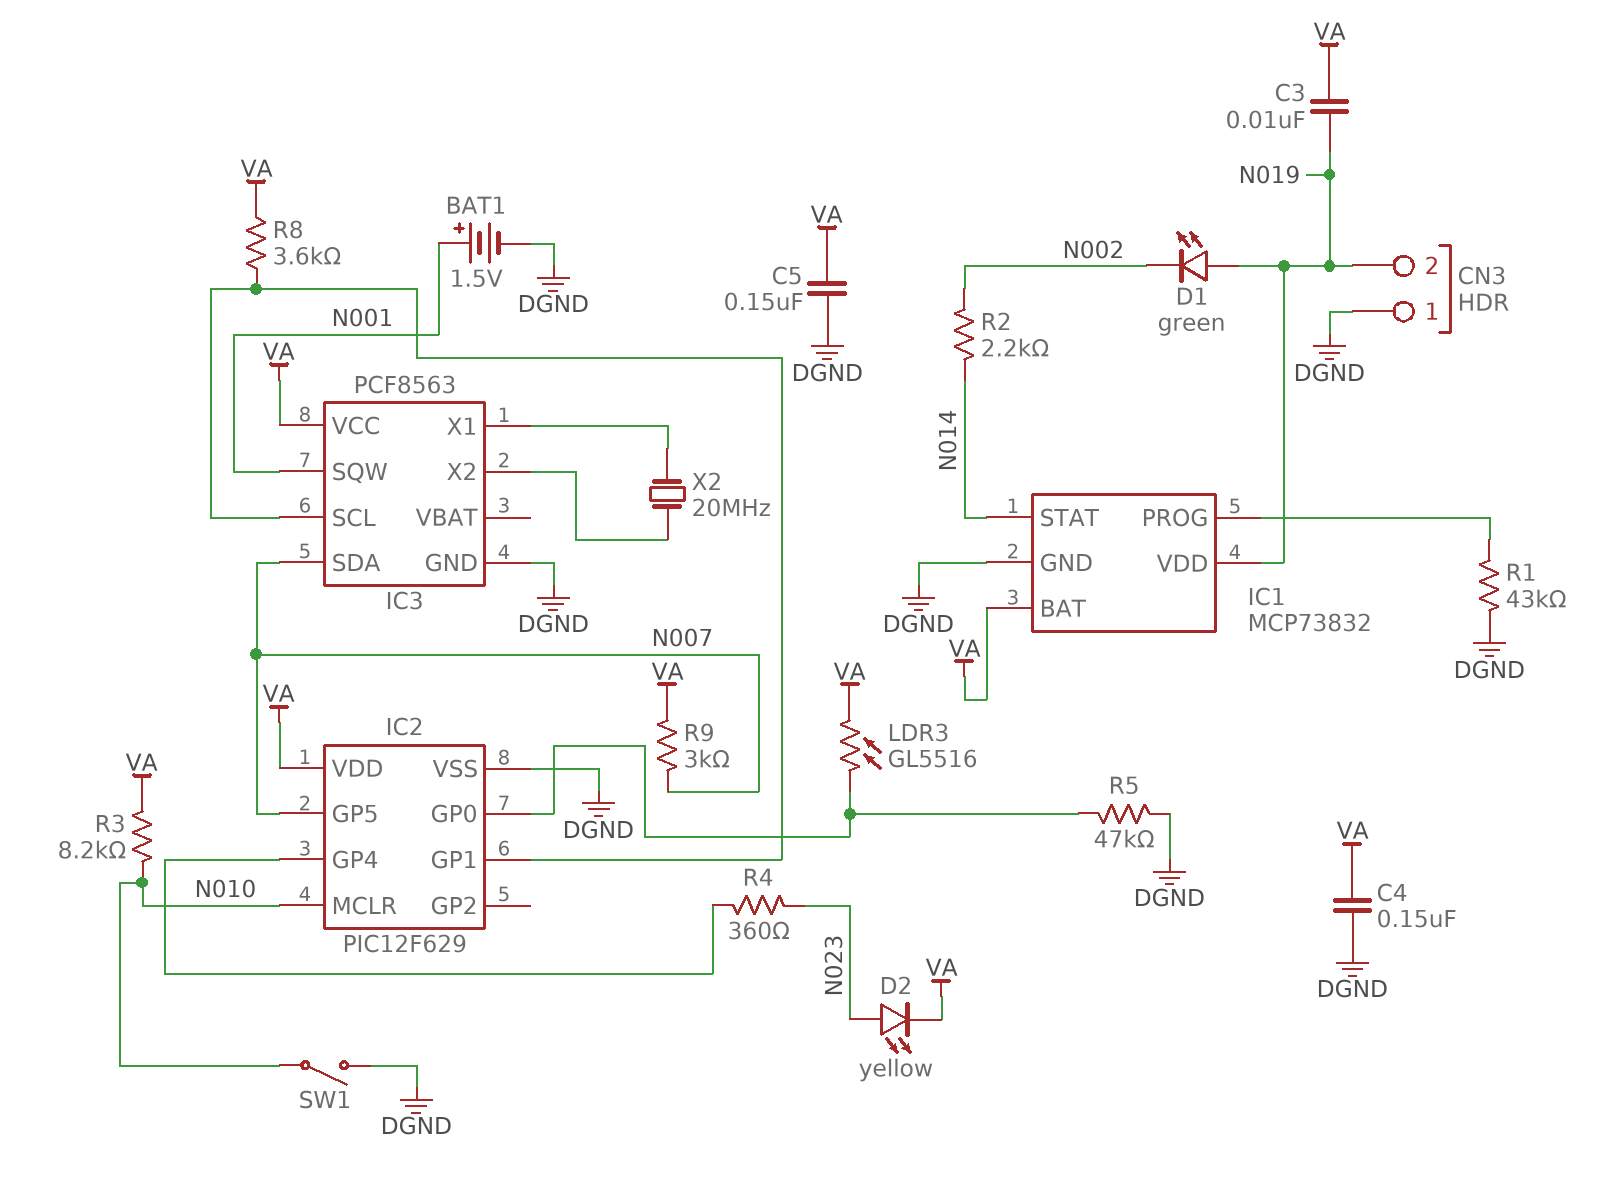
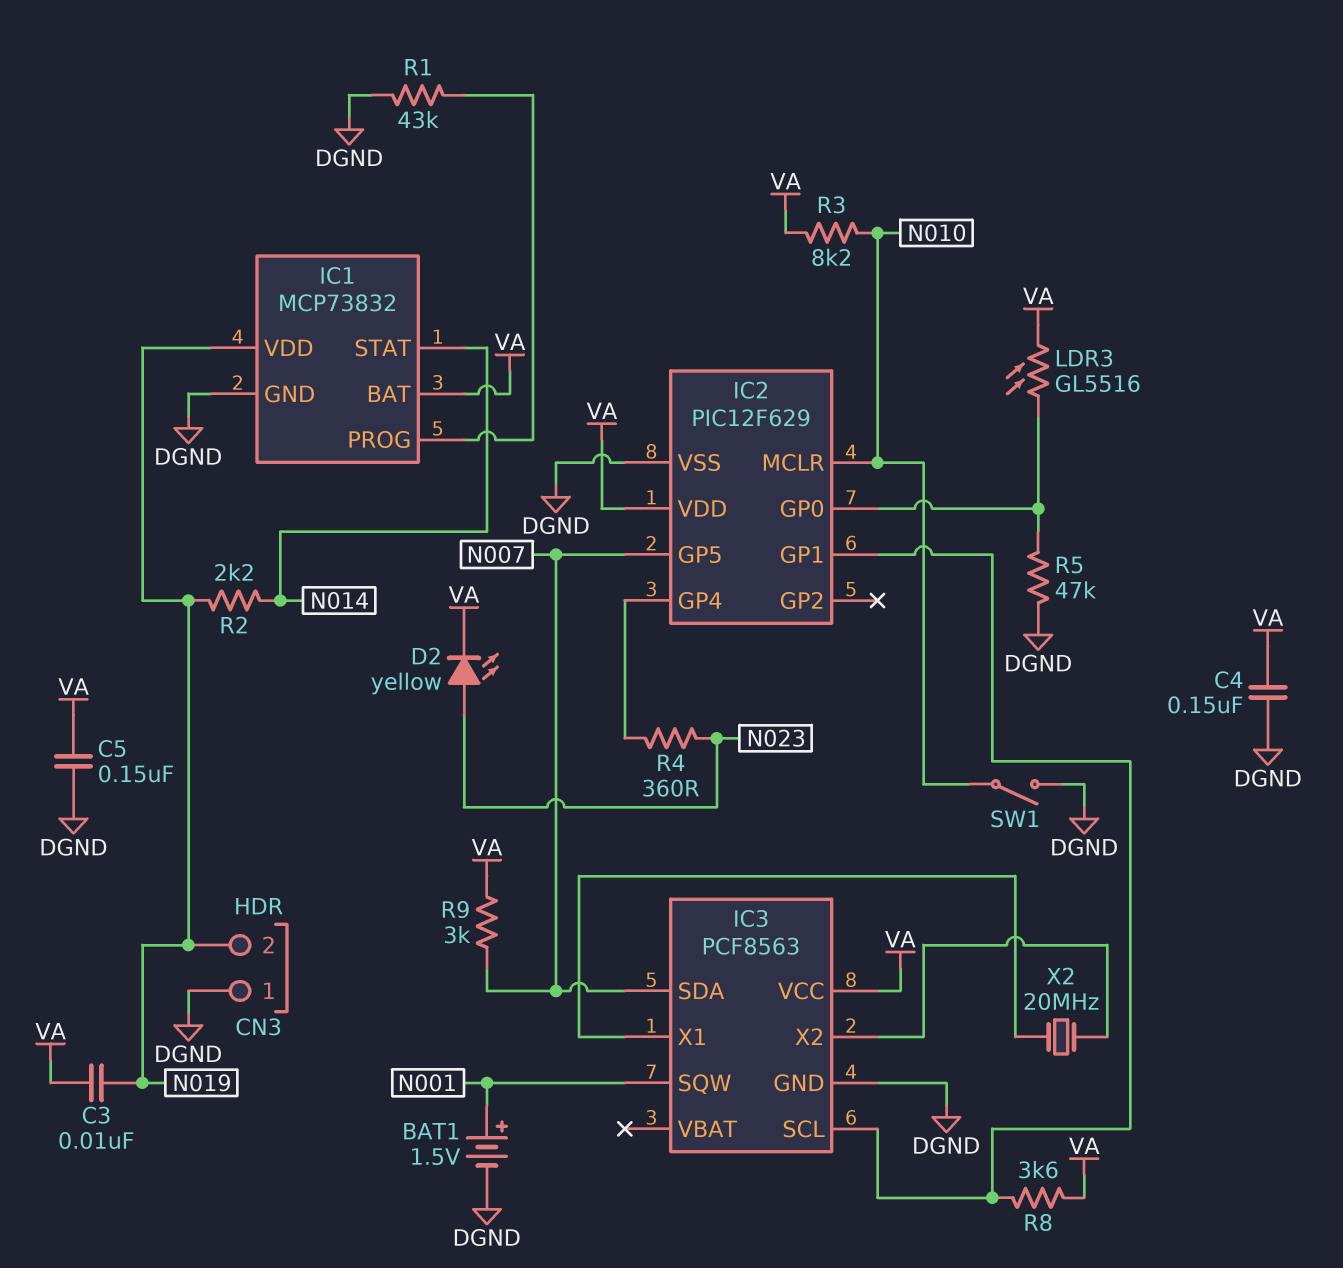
D1: LED green (A N019, K N002) -> none
R2: 2.2k (N002, N014) -> 2.2k (N014, N019)

